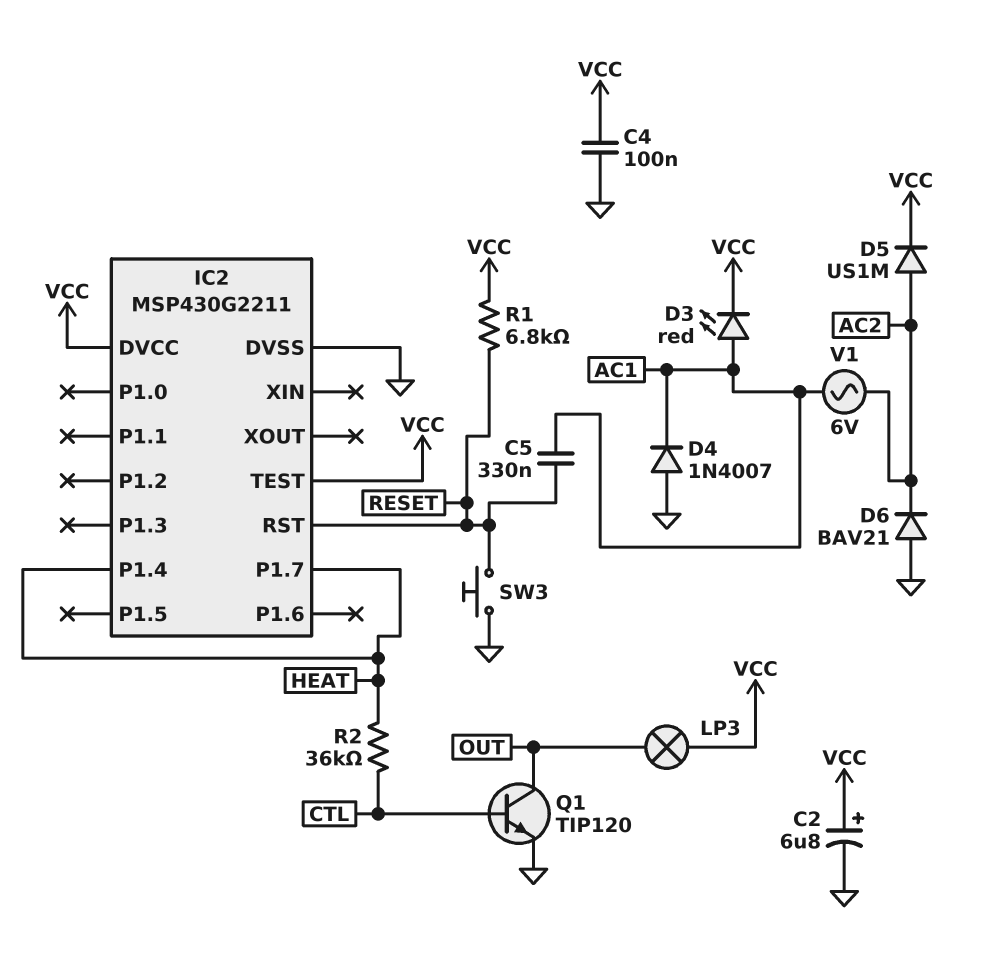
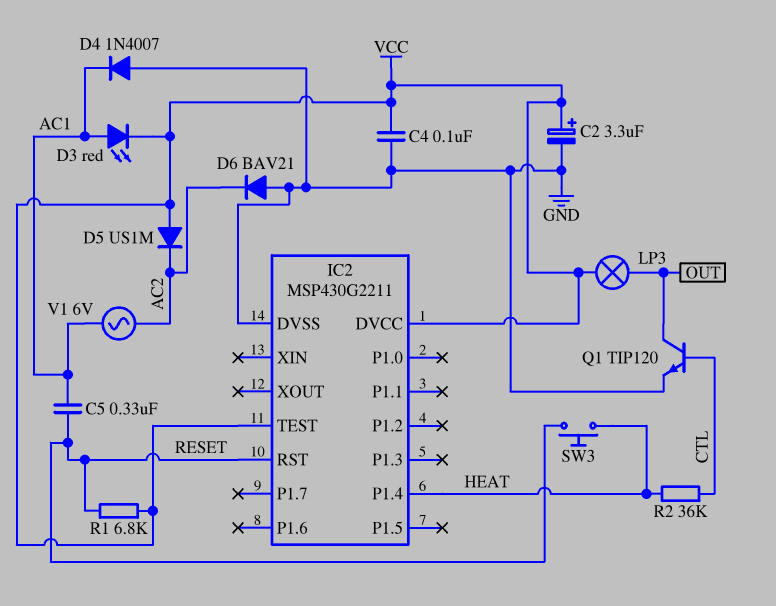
C2: 6.8uF (plus VCC, minus GND) -> 3.3uF (plus VCC, minus GND)
D5: diode US1M (A AC2, K VCC) -> diode US1M (A VCC, K AC2)
IC2 pin P1.7: HEAT -> none
SW3: button (GND, RESET) -> button (HEAT, RESET)

